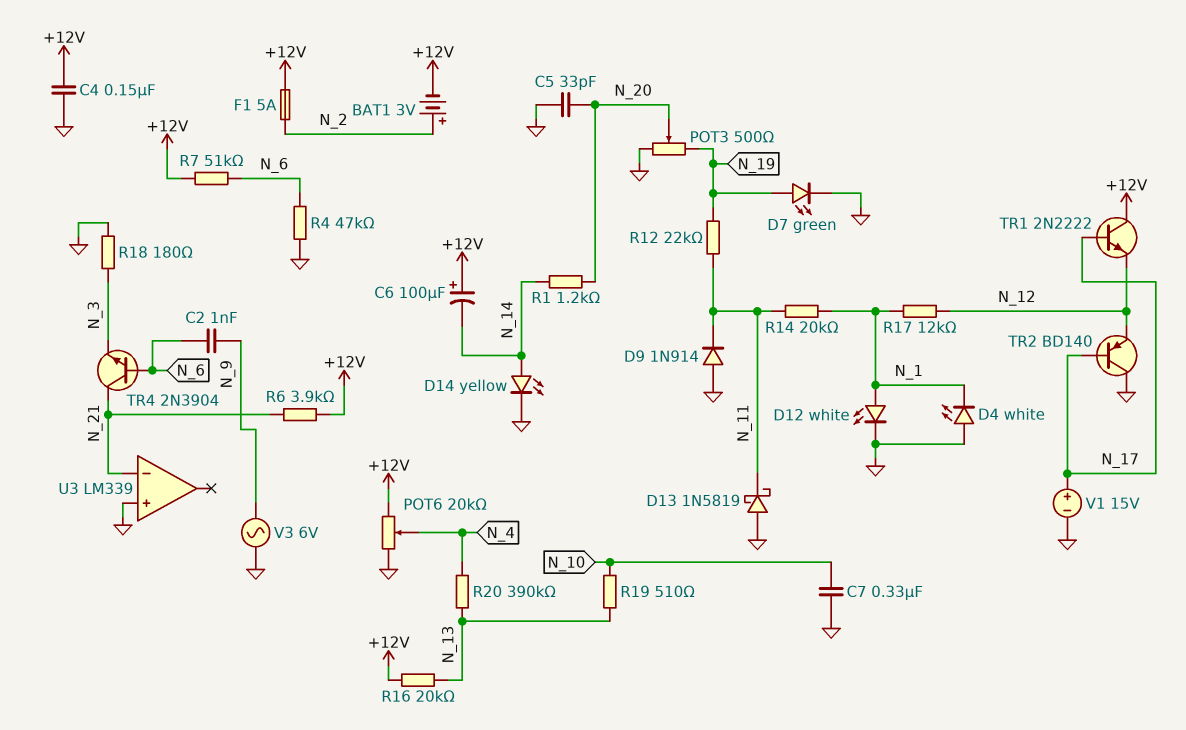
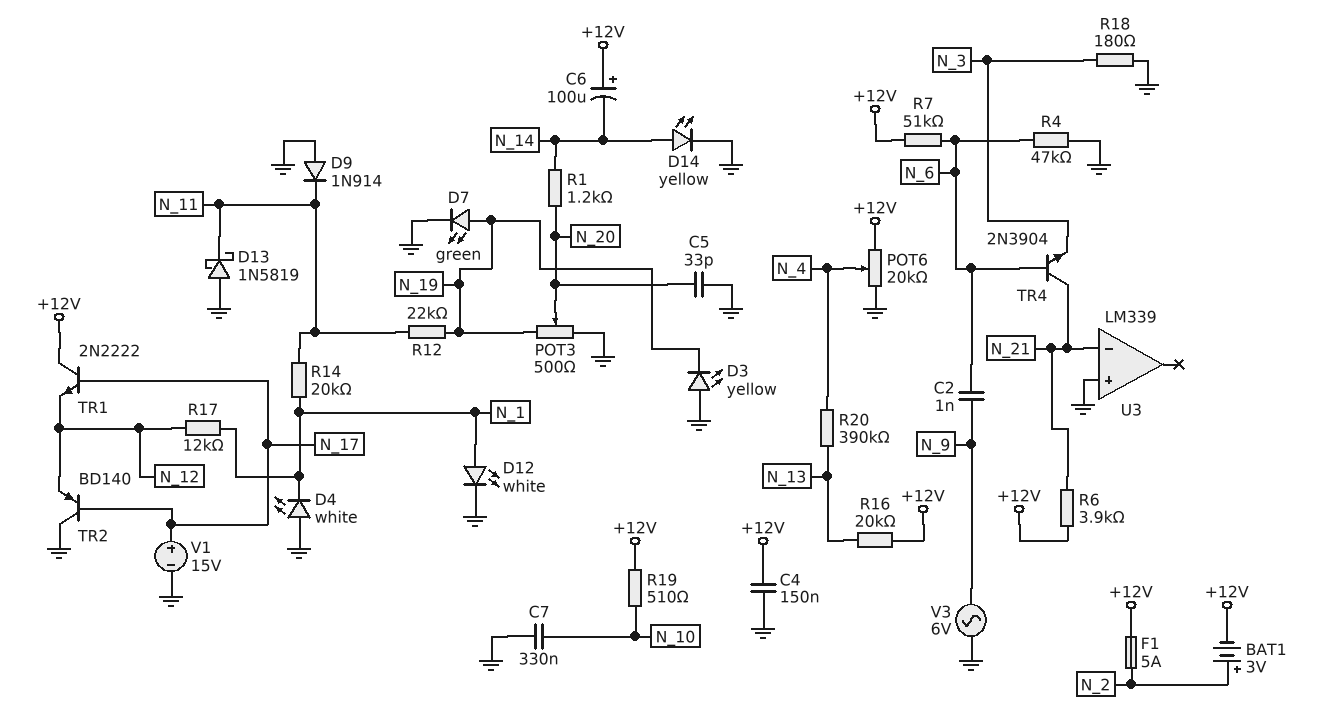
D3: none -> LED yellow (A GND, K N_19)
R19: 510 (N_10, N_13) -> 510 (+12V, N_10)

